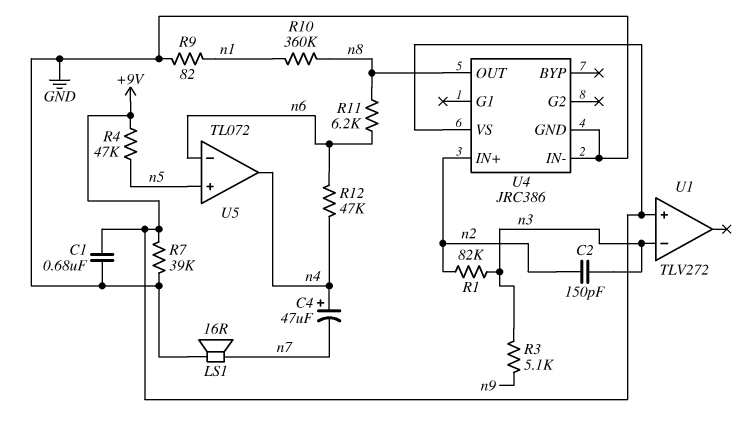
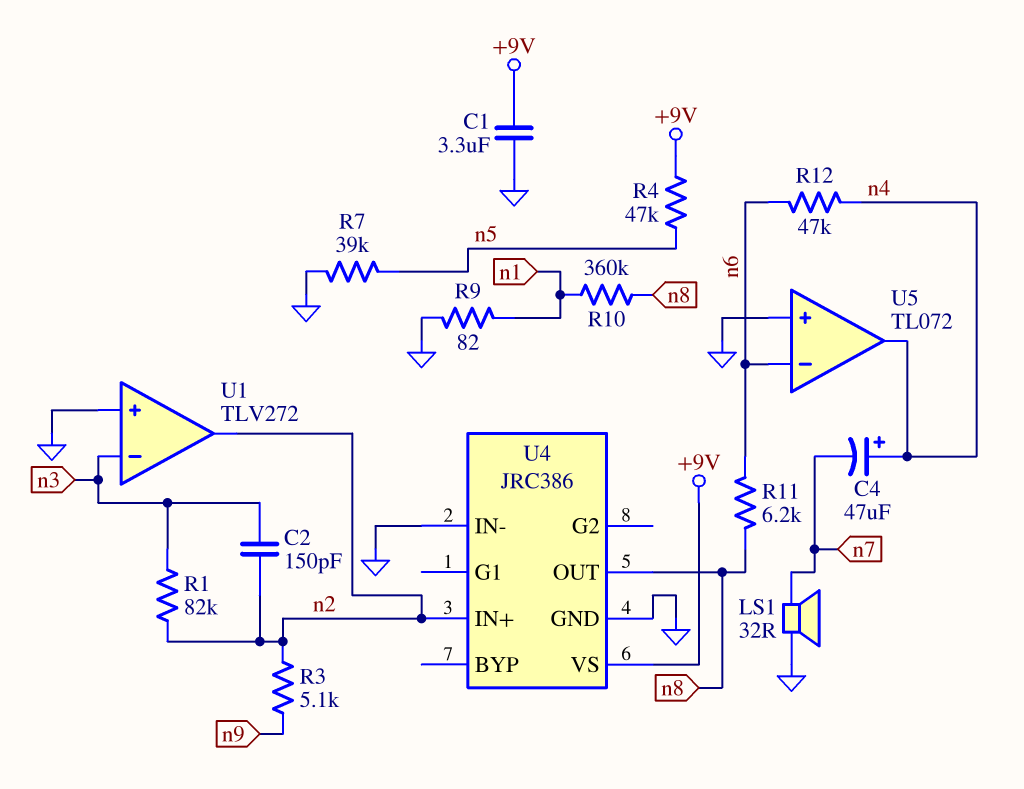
C1: 680nF (+9V, GND) -> 3.3uF (+9V, GND)
LS1: speaker 16R (GND, n7) -> speaker 32R (GND, n7)
R3: 5.1k (n3, n9) -> 5.1k (n2, n9)
R7: 39k (+9V, GND) -> 39k (GND, n5)
U1 pin in+: +9V -> GND
U1 pin out: none -> n2
U5 pin in+: n5 -> GND

